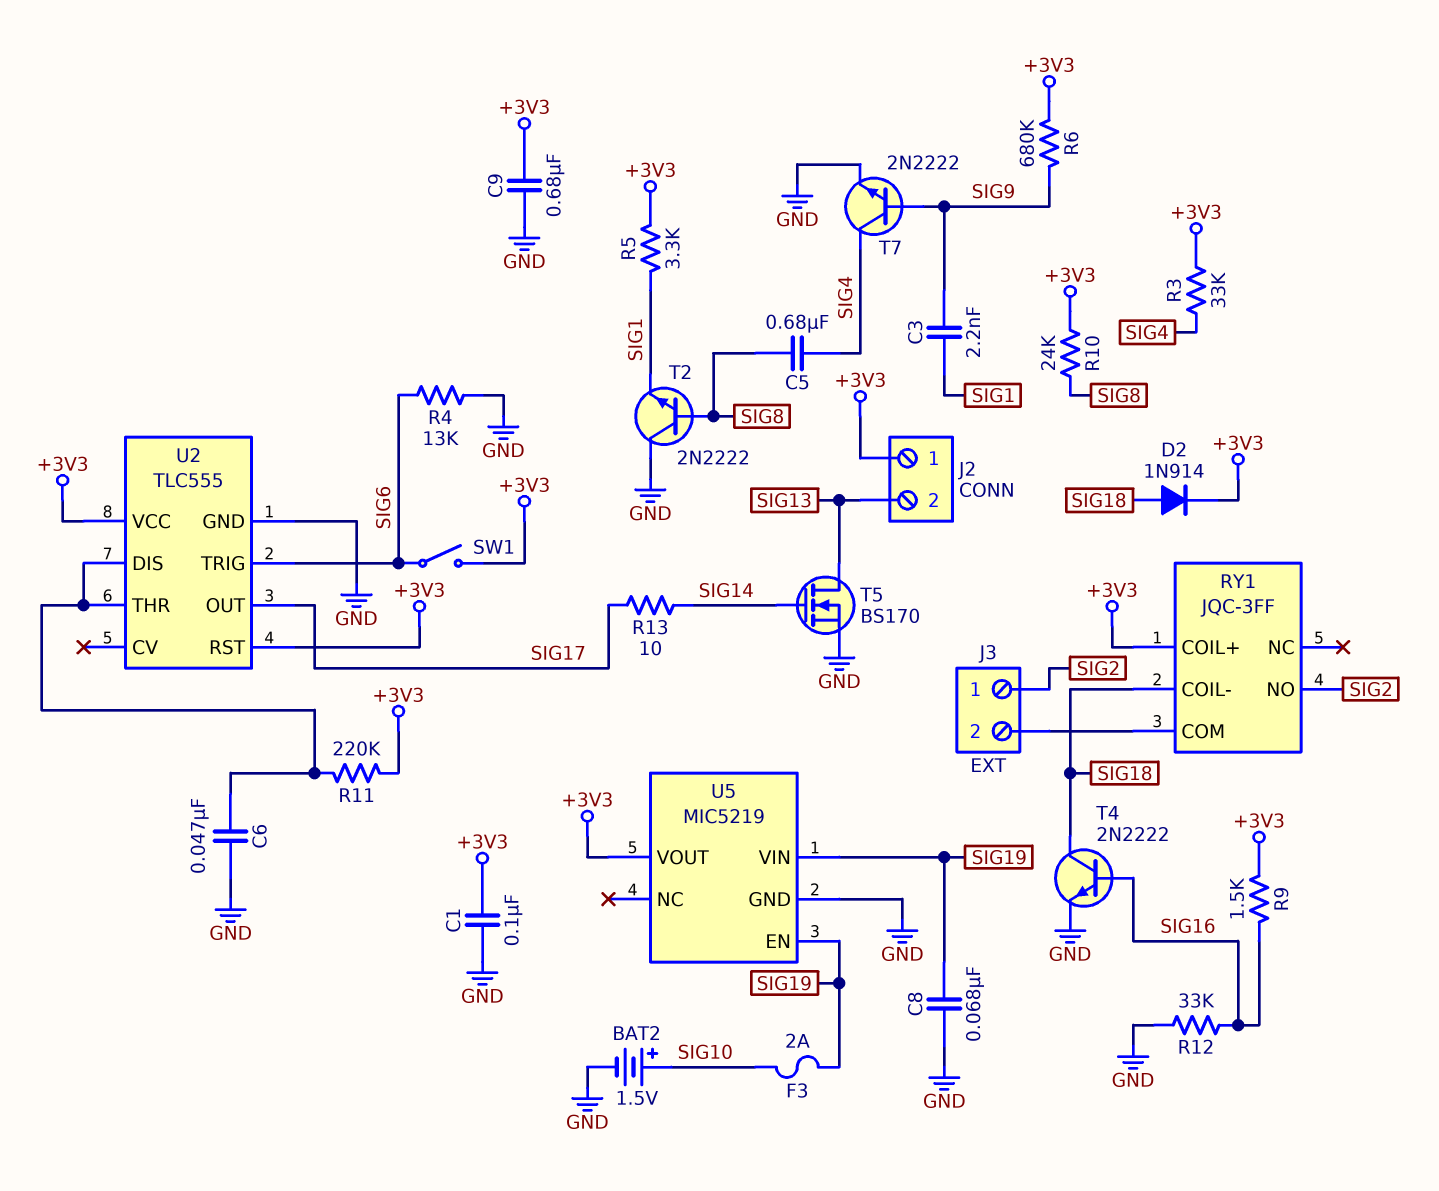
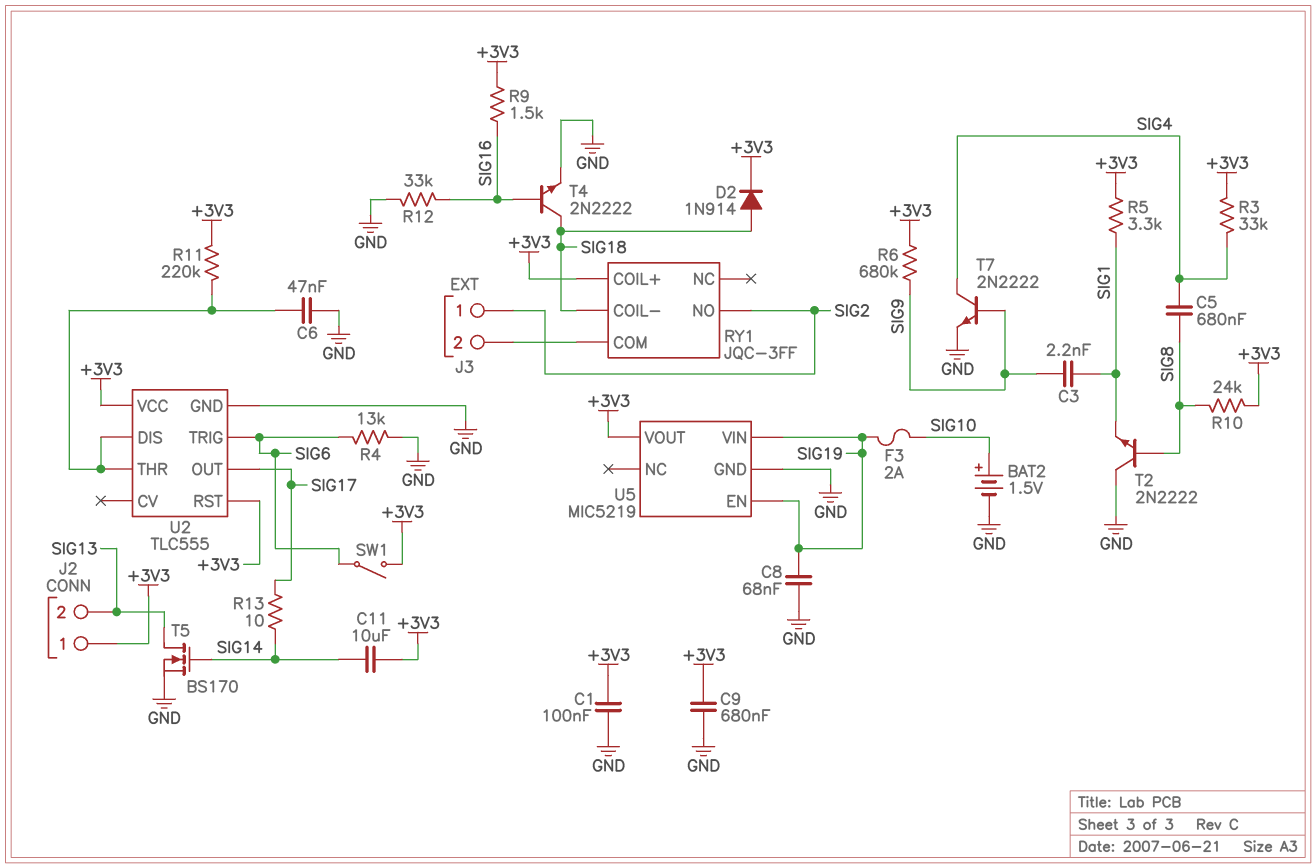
C11: none -> 10uF (+3V3, SIG14)

